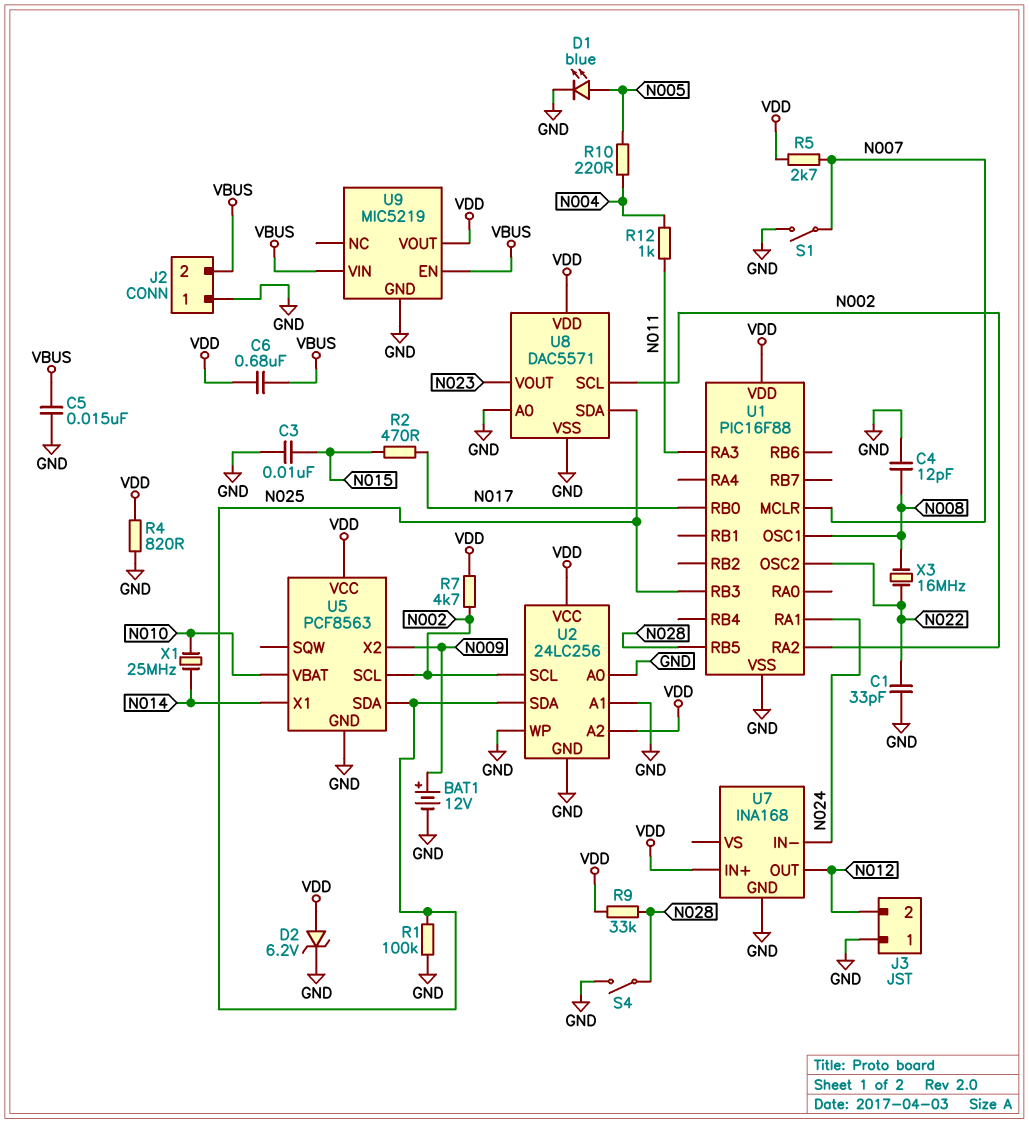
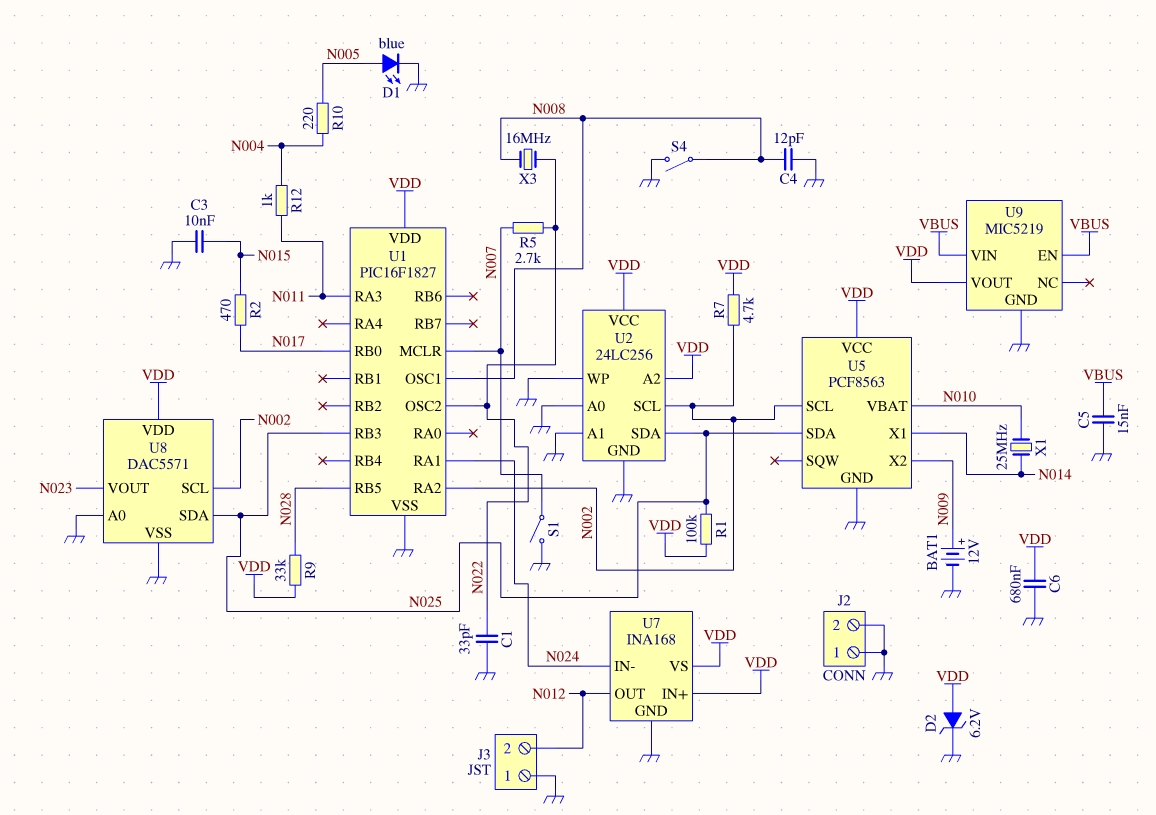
C6: 680nF (VBUS, VDD) -> 680nF (GND, VDD)
J2 pin 2: VBUS -> GND
R1: 100k (GND, N025) -> 100k (N025, VDD)
R4: 820 (GND, VDD) -> none
R5: 2.7k (N007, VDD) -> 2.7k (N007, N022)
S4: switch (GND, N028) -> switch (GND, N008)
U1: PIC16F88 -> PIC16F1827
U7 pin VS: none -> VDD

